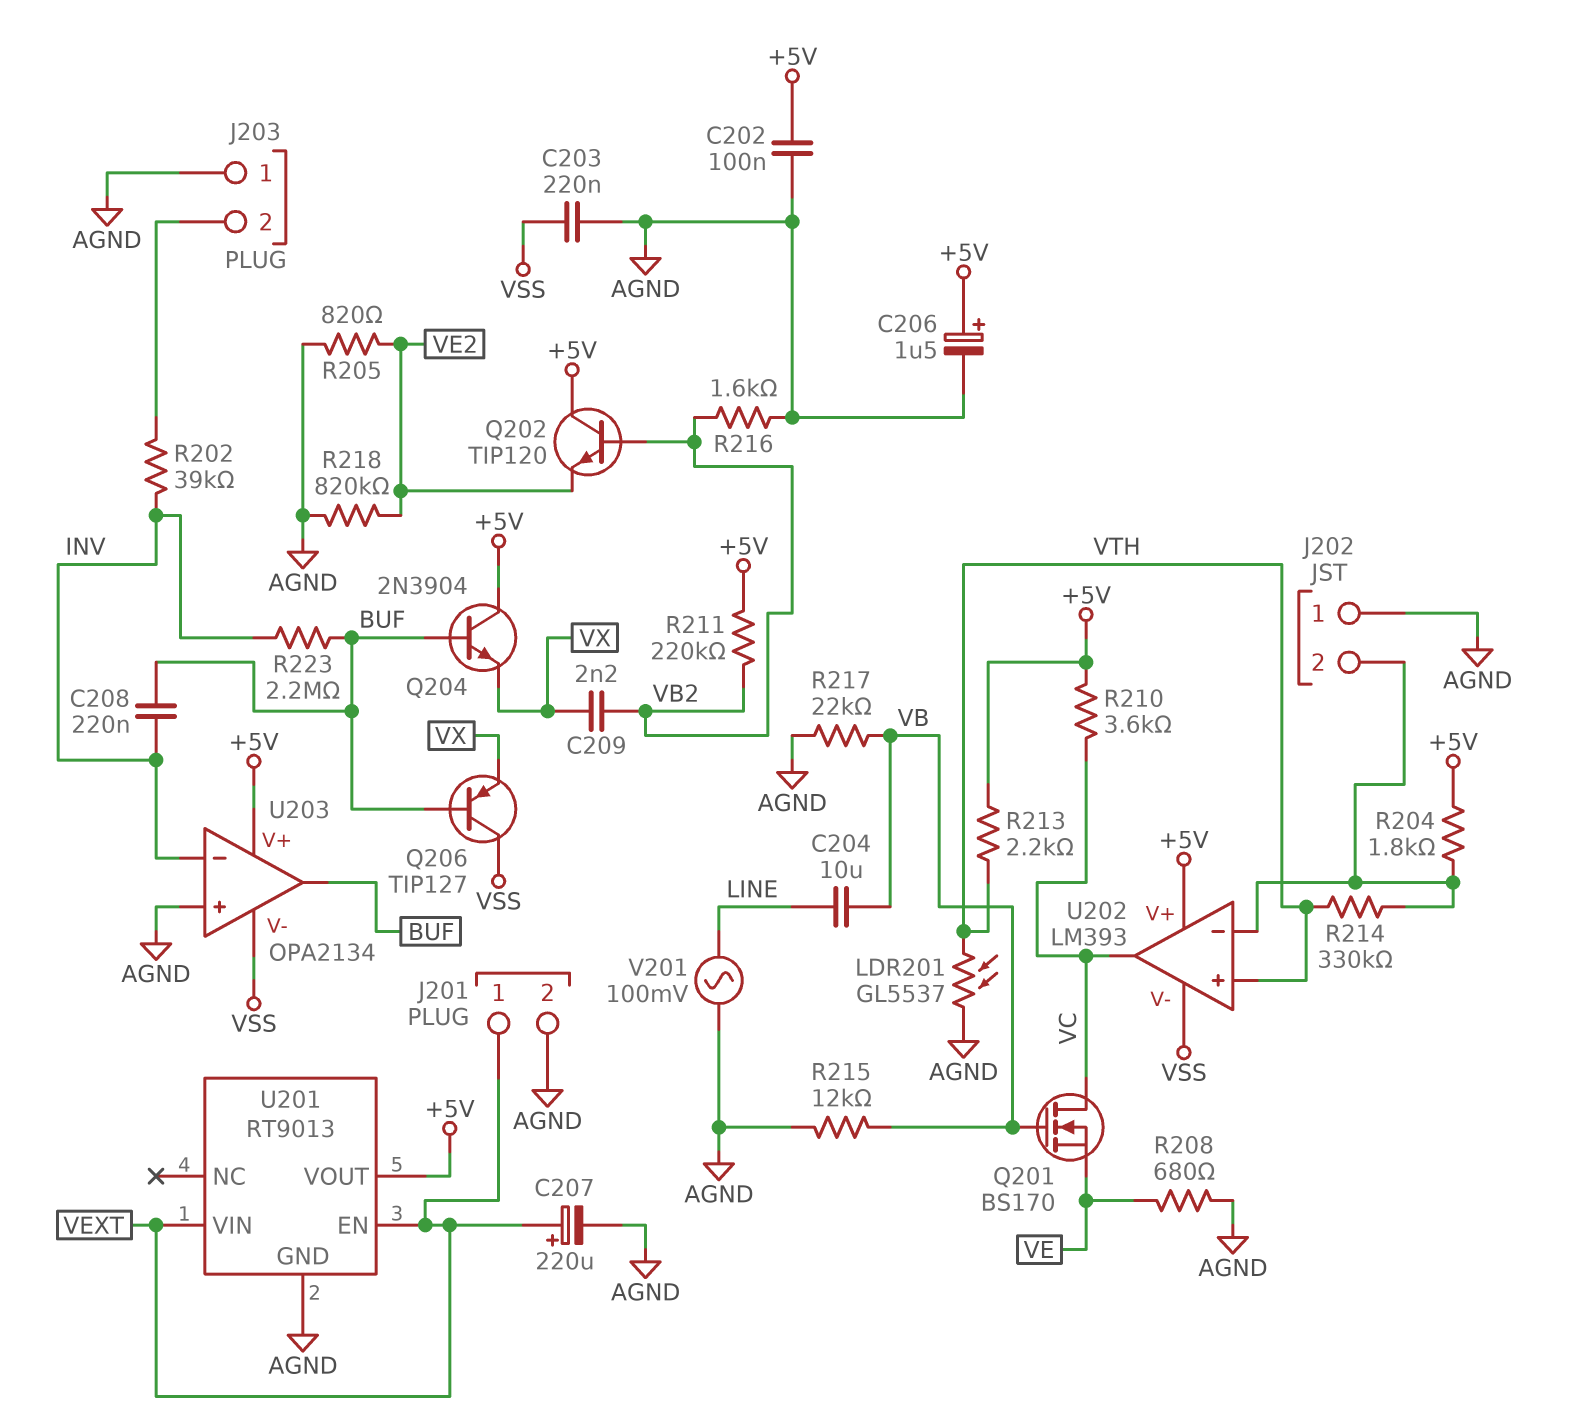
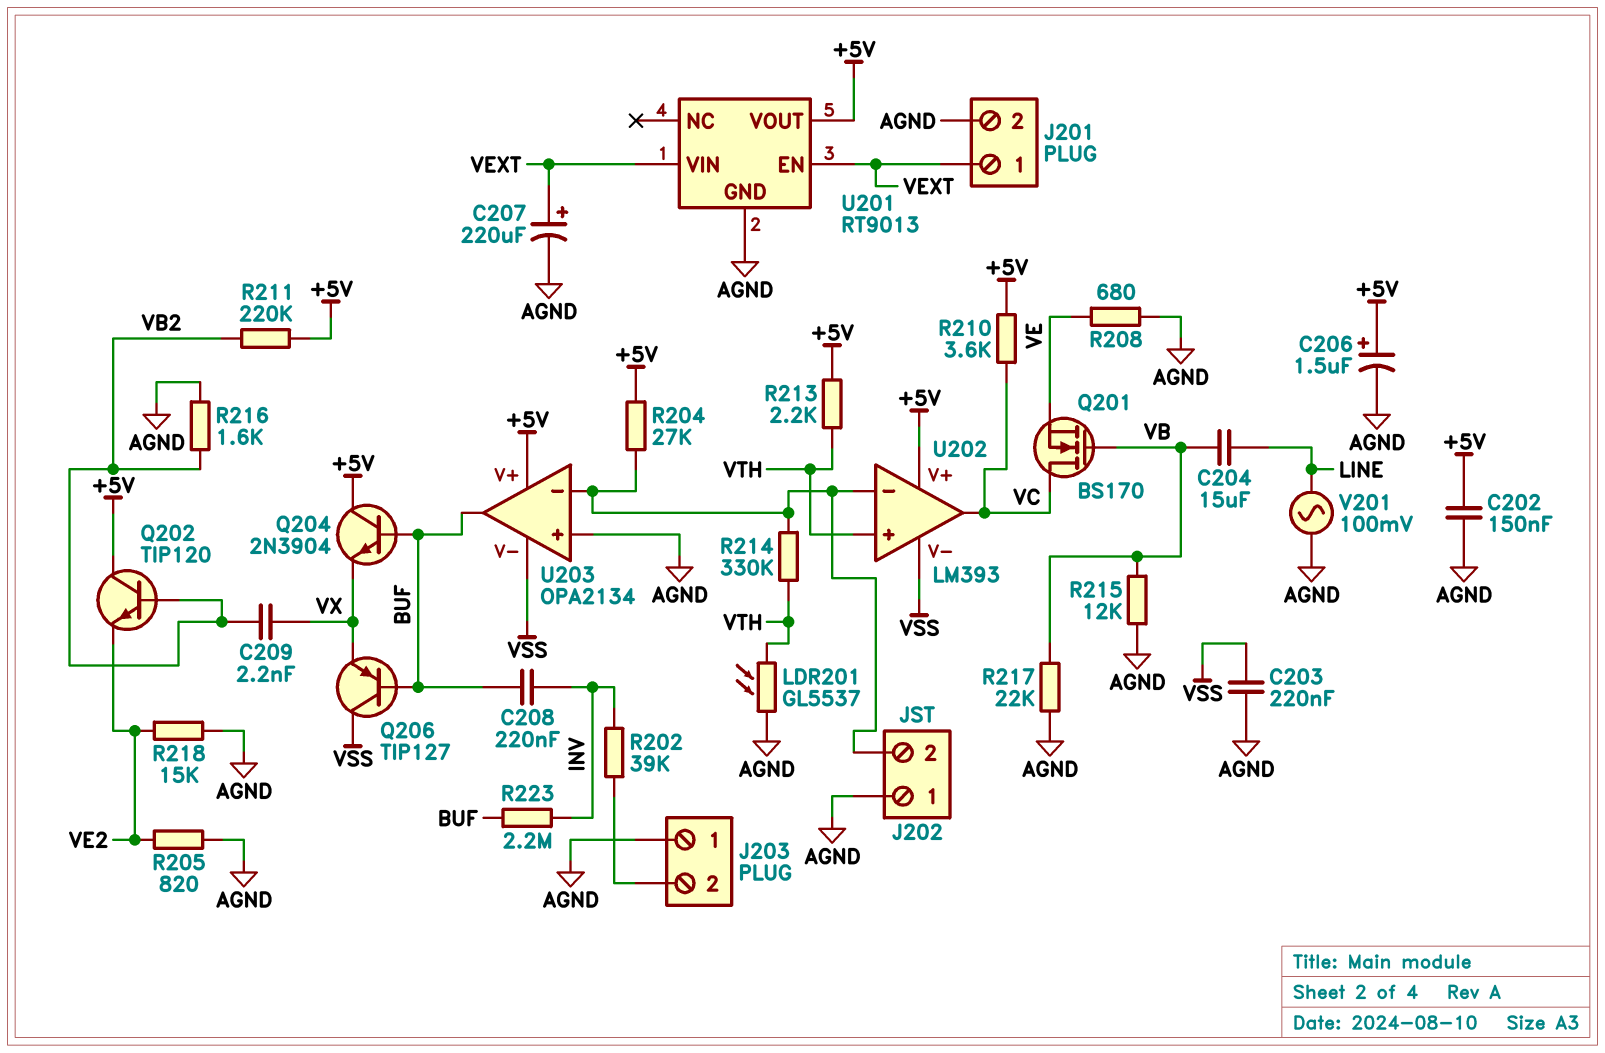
C202: 100nF (+5V, AGND) -> 150nF (+5V, AGND)
C204: 10uF (LINE, VB) -> 15uF (LINE, VB)
R204: 1.8k (+5V, J202/2) -> 27k (+5V, J202/2)
R218: 820k (AGND, VE2) -> 15k (AGND, VE2)
U203 pin in-: INV -> J202/2

